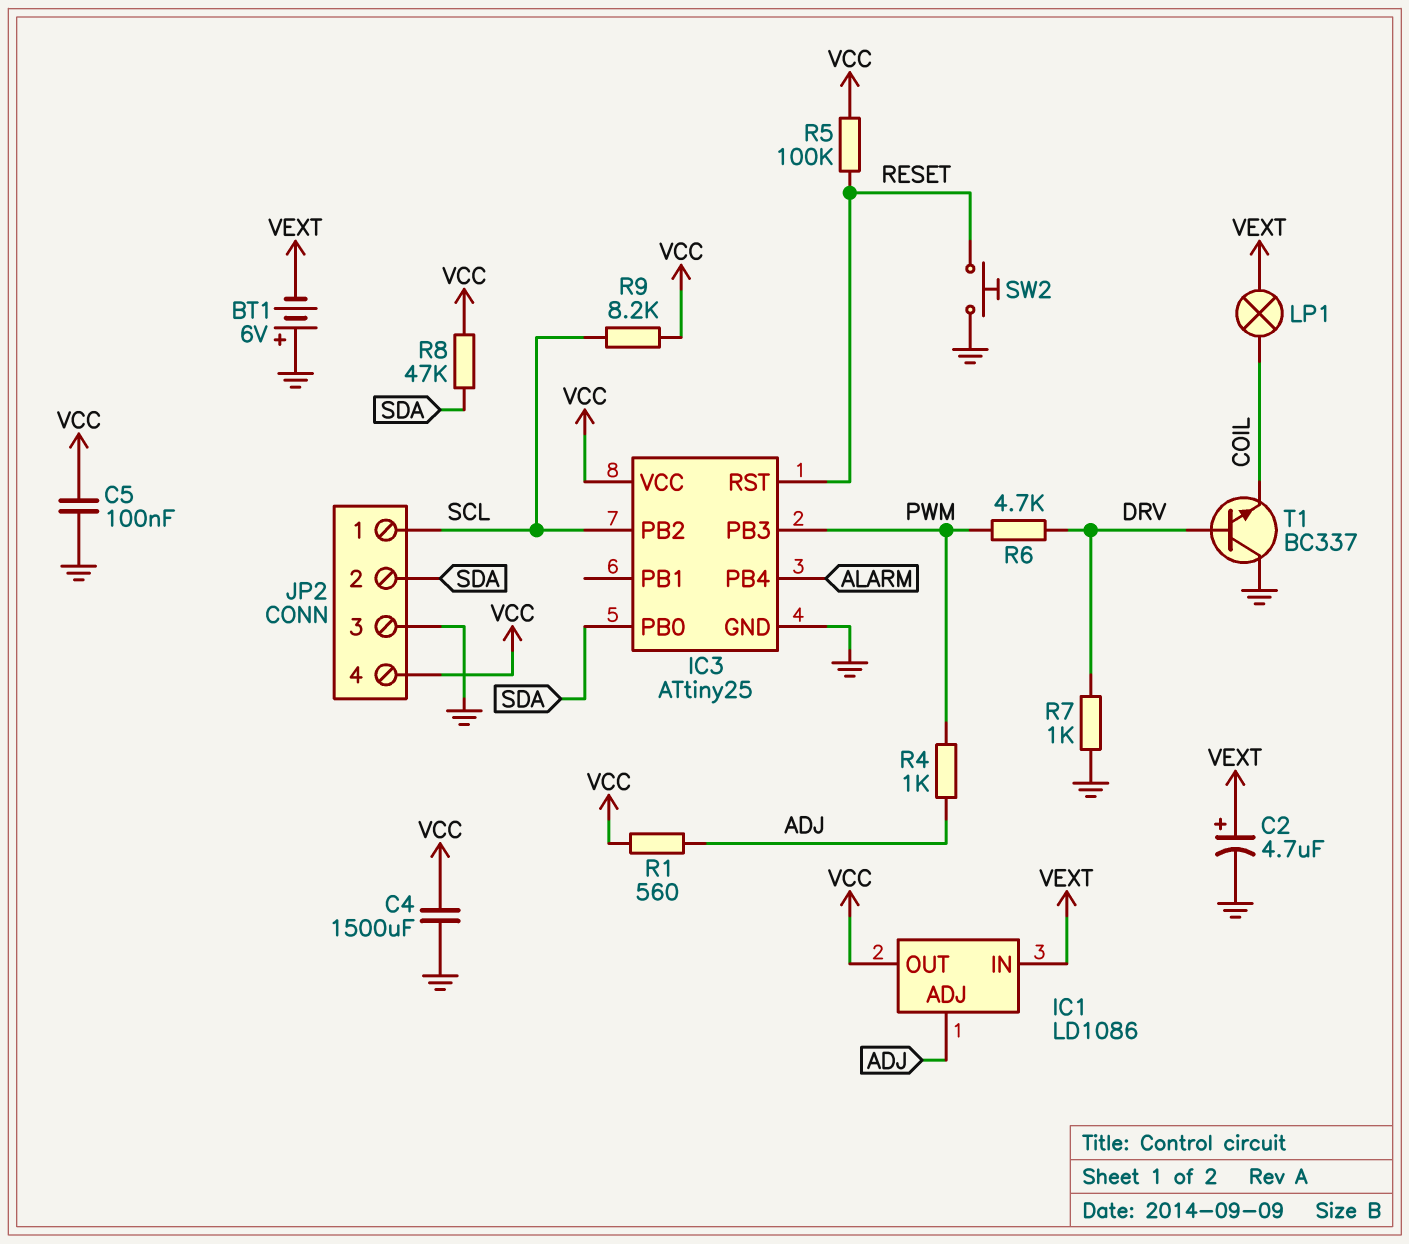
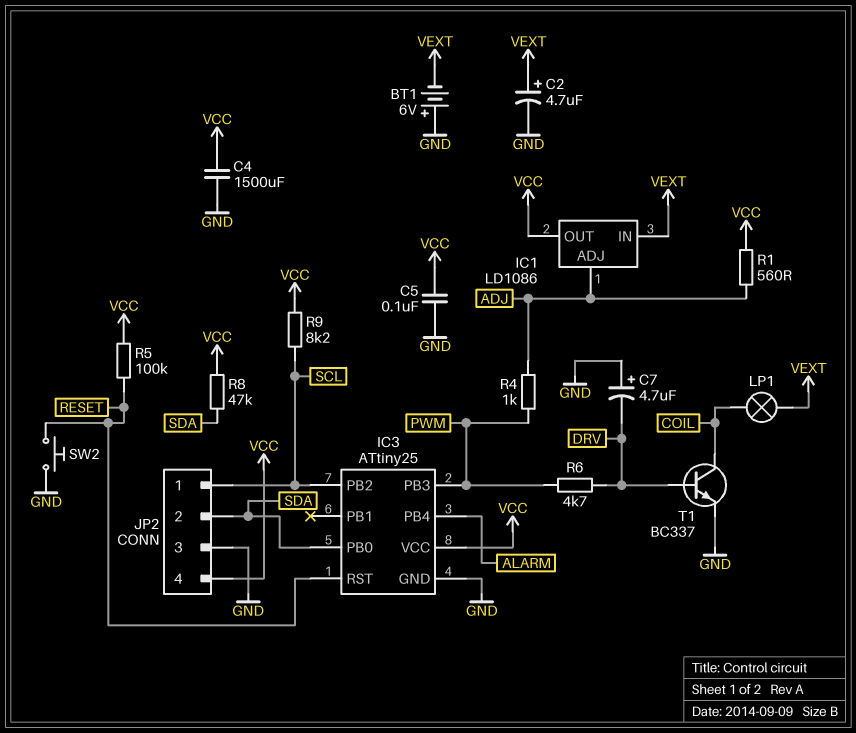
C7: none -> 4.7uF (plus GND, minus DRV)
R7: 1k (DRV, GND) -> none
T1: NPN BC337 (B DRV, C GND, E COIL) -> NPN BC337 (B DRV, C COIL, E GND)

